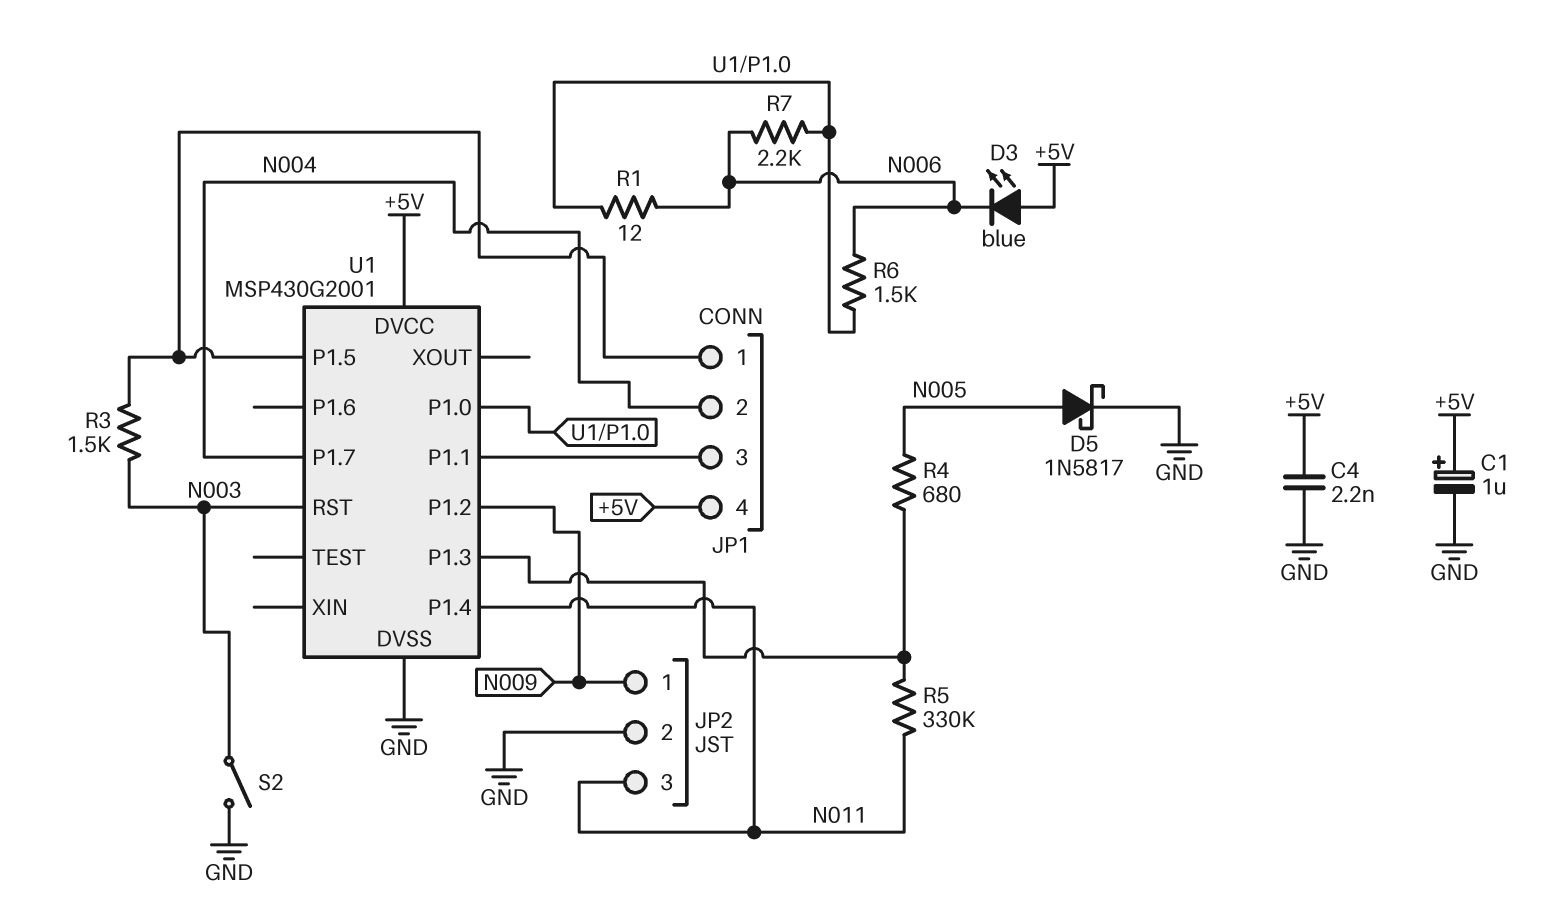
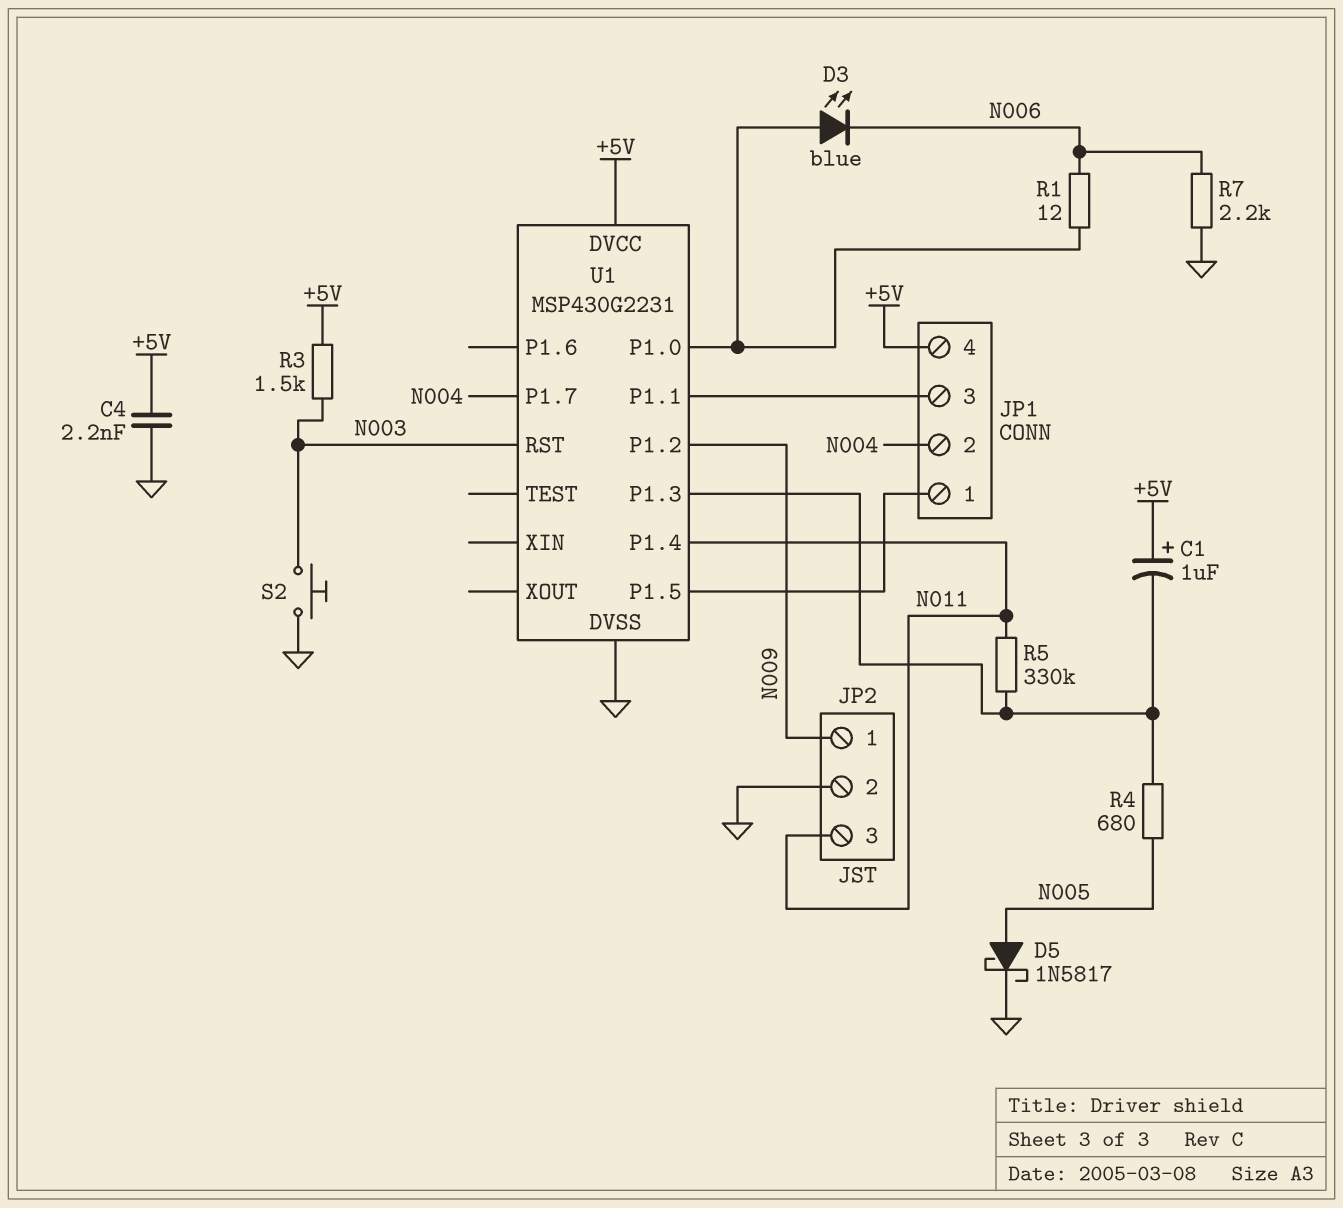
C1: 1uF (plus +5V, minus GND) -> 1uF (plus +5V, minus U1/P1.3)
D3: LED blue (A +5V, K N006) -> LED blue (A U1/P1.0, K N006)
R3: 1.5k (JP1/1, N003) -> 1.5k (+5V, N003)
R6: 1.5k (N006, U1/P1.0) -> none
R7: 2.2k (N006, U1/P1.0) -> 2.2k (GND, N006)
S2: switch (GND, N003) -> button (GND, N003)
U1: MSP430G2001 -> MSP430G2231

